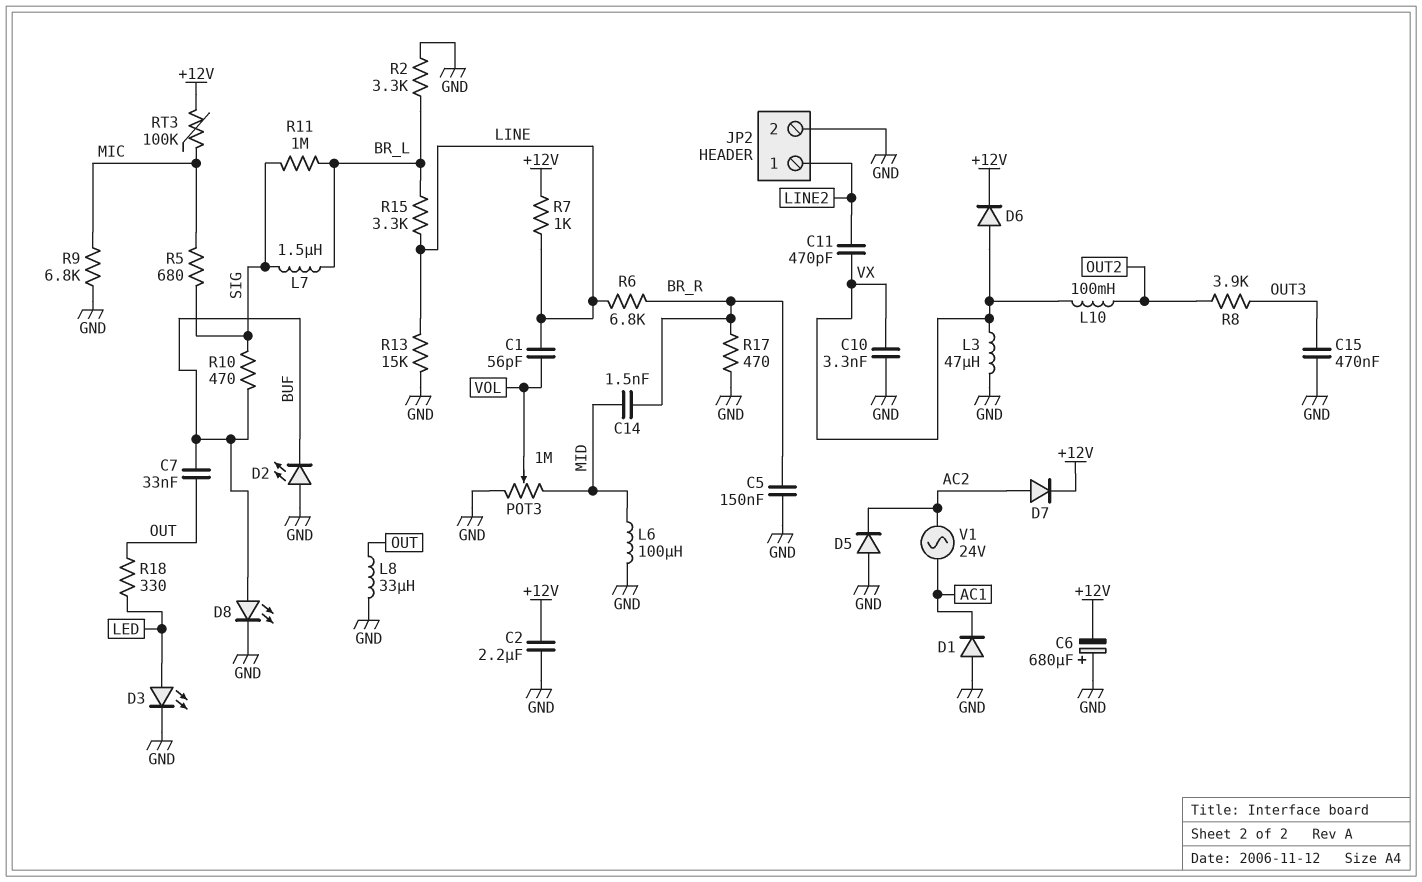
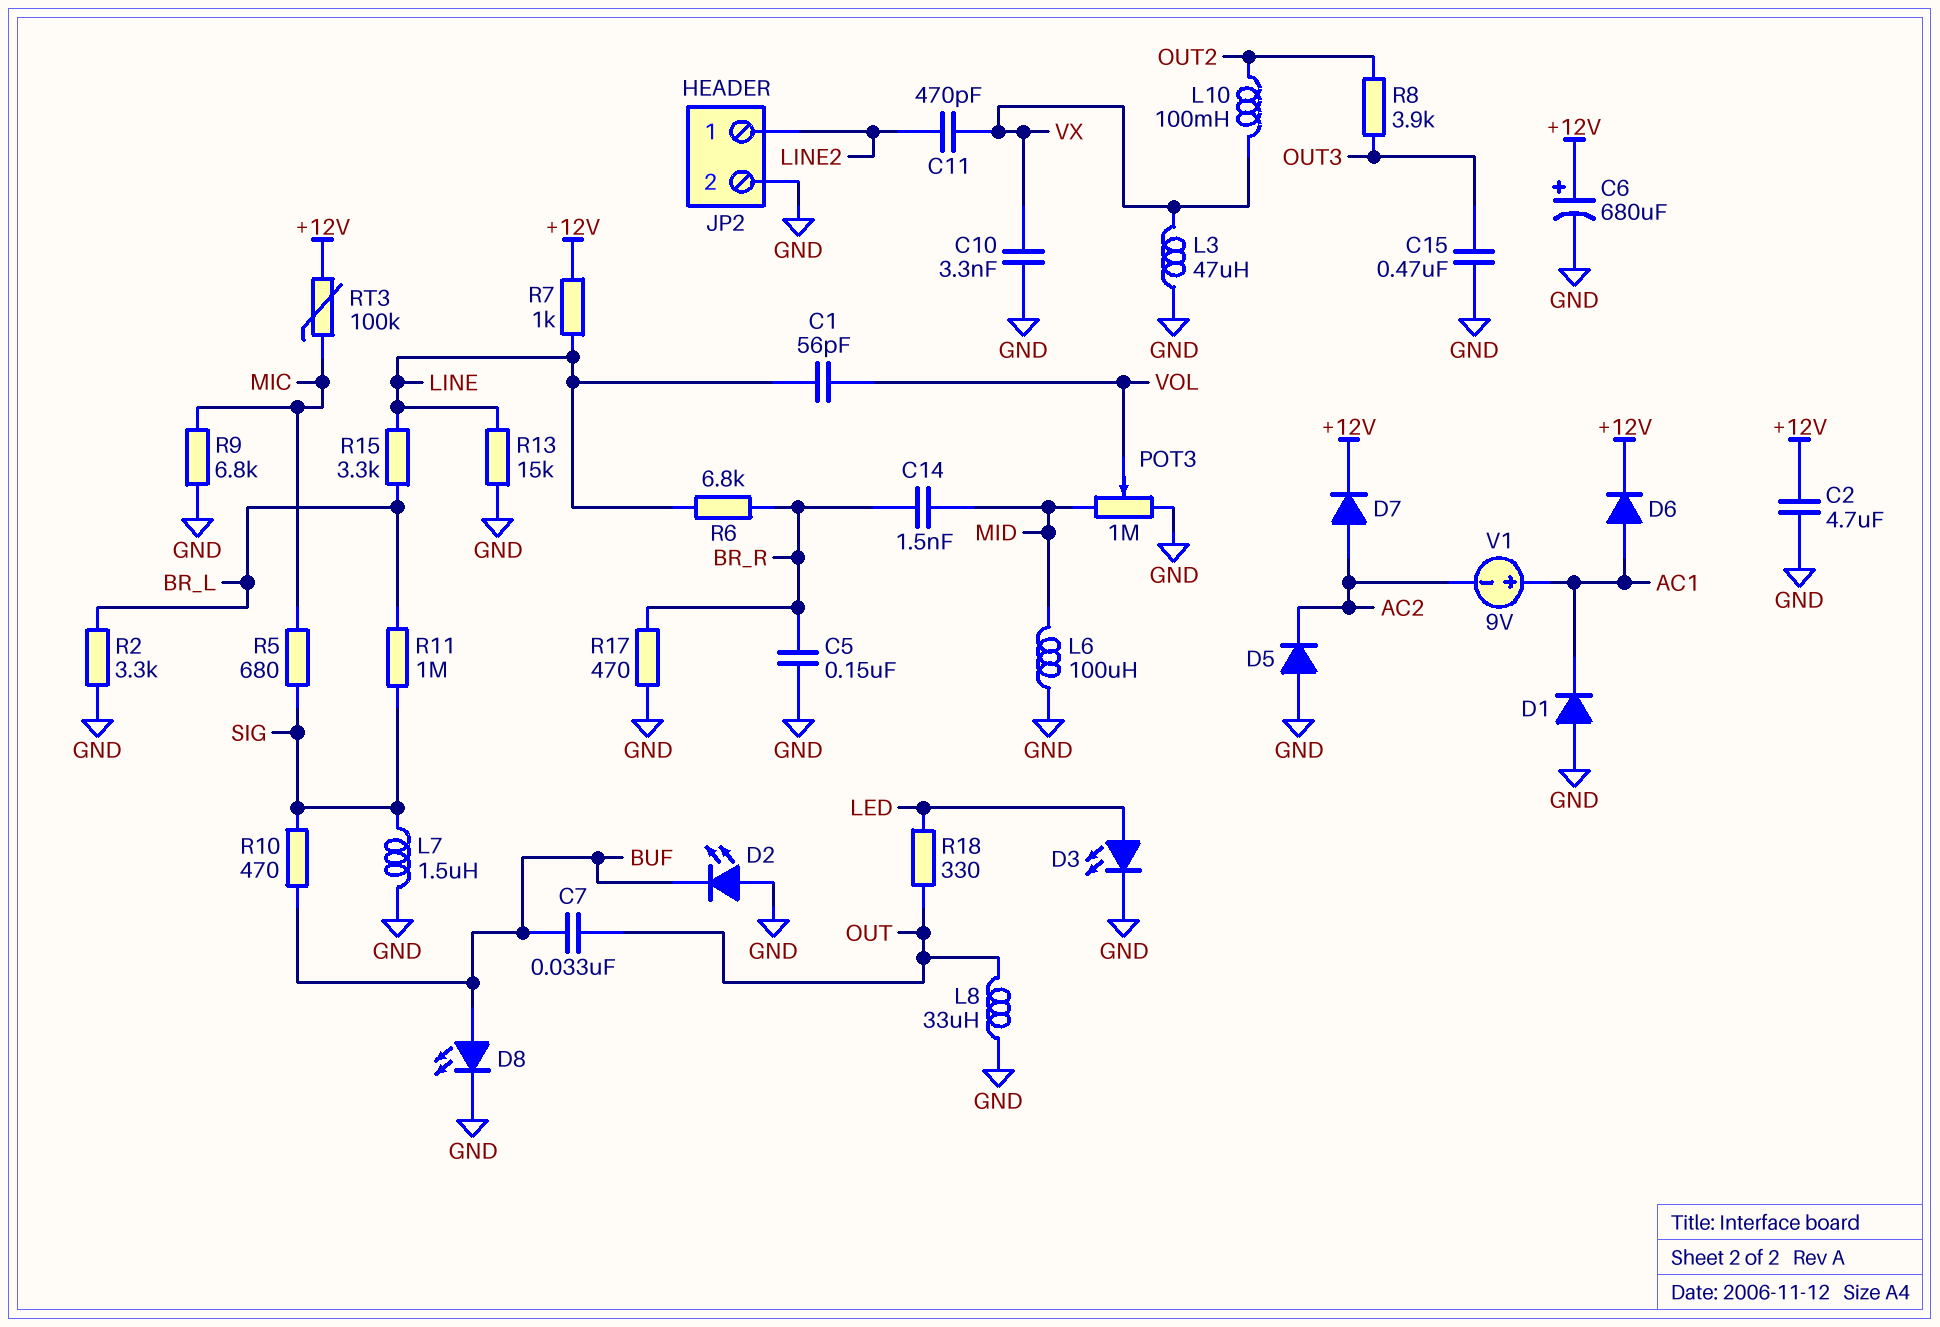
C2: 2.2uF (+12V, GND) -> 4.7uF (+12V, GND)
C6: 680uF (plus GND, minus +12V) -> 680uF (plus +12V, minus GND)
D6: diode (A VX, K +12V) -> diode (A AC1, K +12V)
L7: 1.5uH (BR_L, SIG) -> 1.5uH (GND, SIG)
V1: AC 24V (AC1, AC2) -> 9V (plus AC1, minus AC2)

